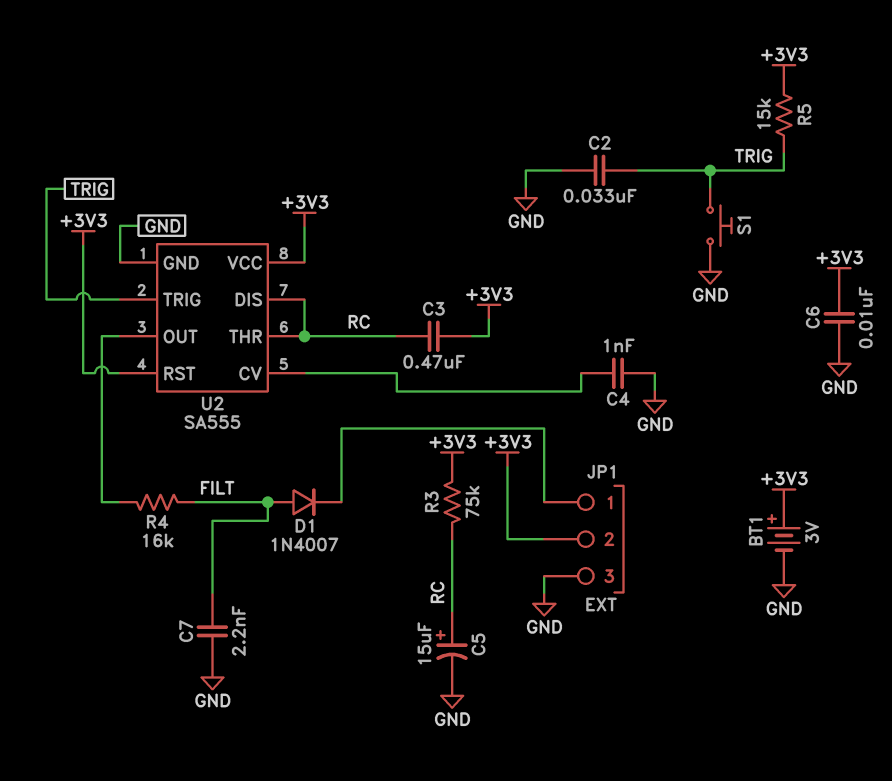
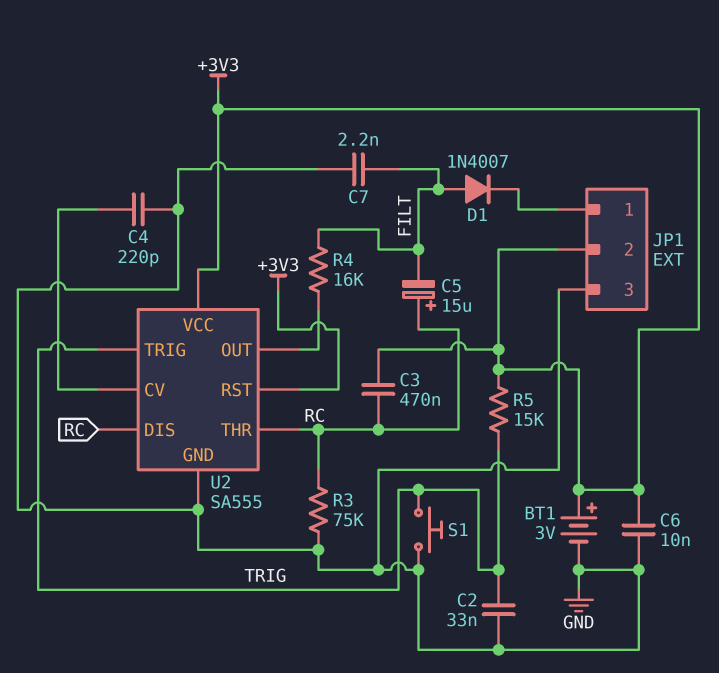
C4: 1nF (GND, U2/CV) -> 220pF (GND, U2/CV)
C5: 15uF (plus RC, minus GND) -> 15uF (plus RC, minus FILT)
R3: 75k (+3V3, RC) -> 75k (GND, RC)

